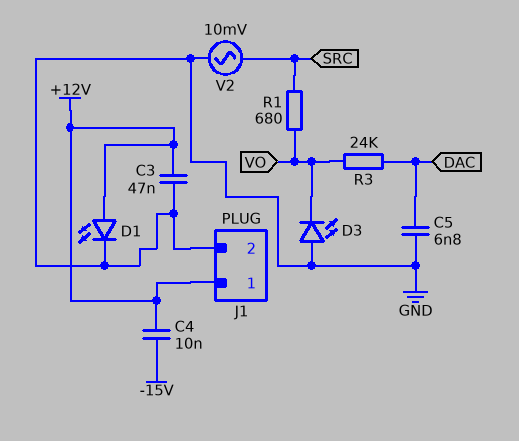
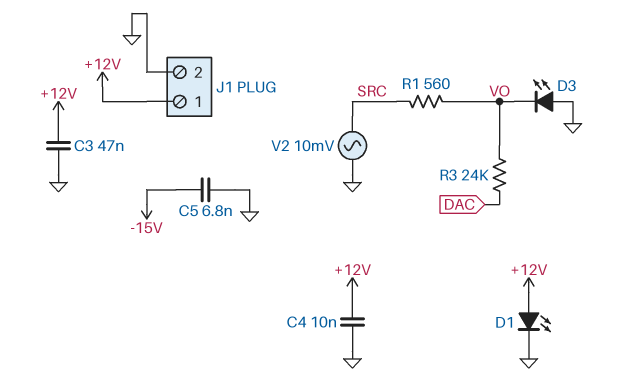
C4: 10nF (+12V, -15V) -> 10nF (+12V, GND)
C5: 6.8nF (DAC, GND) -> 6.8nF (-15V, GND)
R1: 680 (SRC, VO) -> 560 (SRC, VO)

